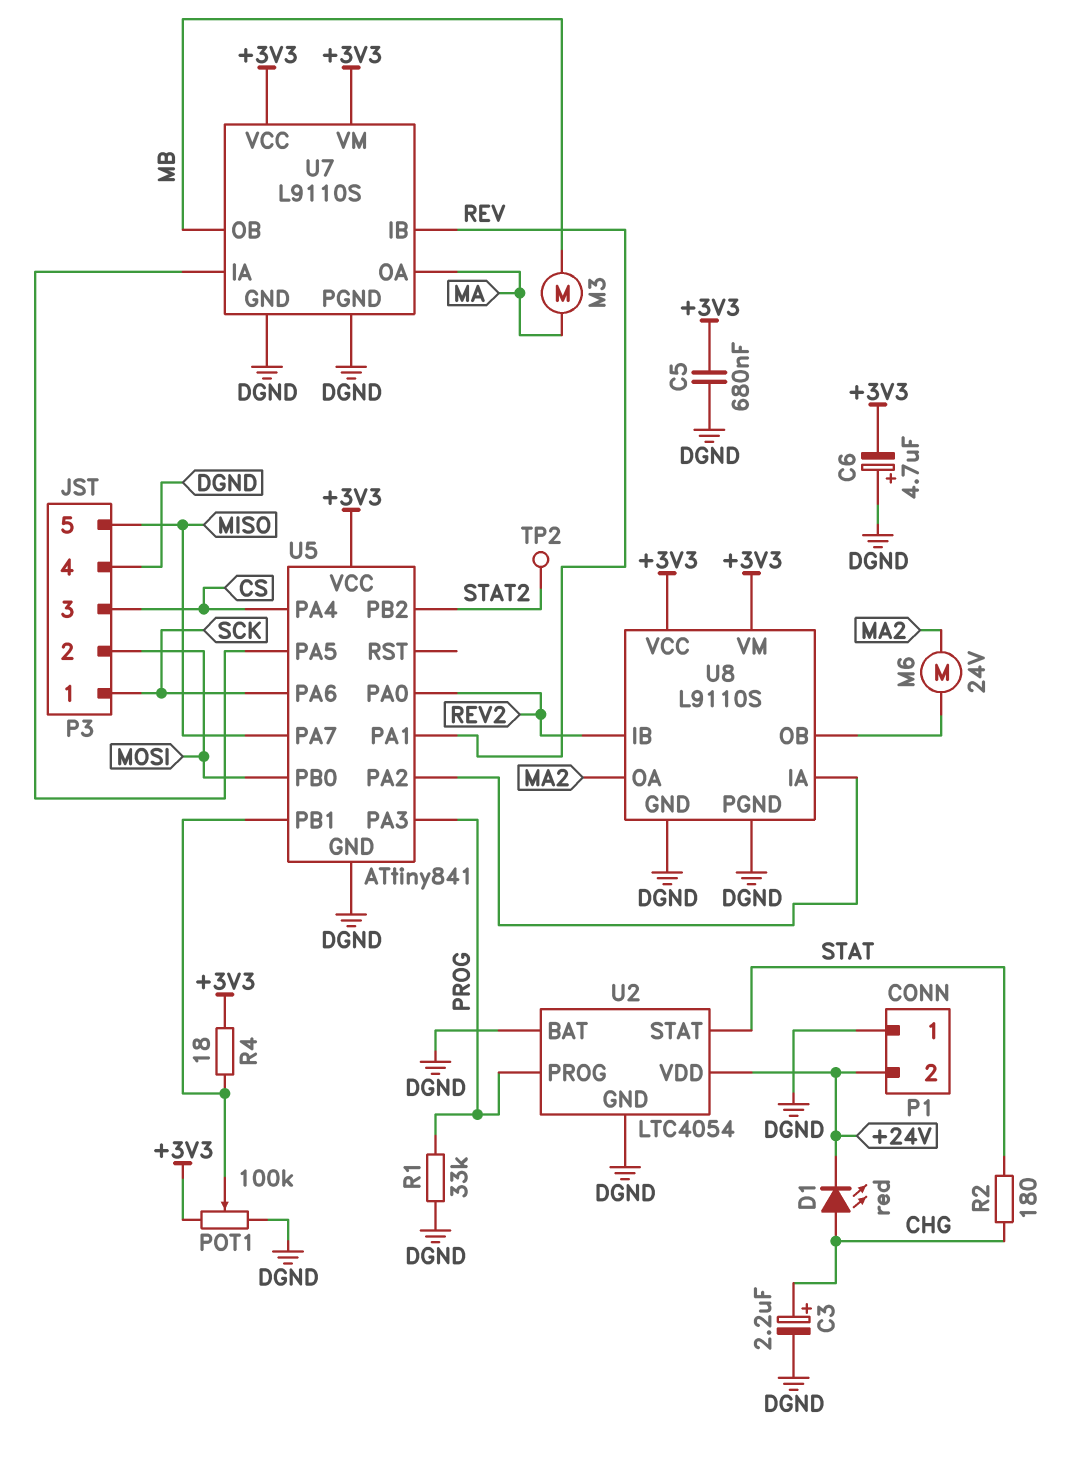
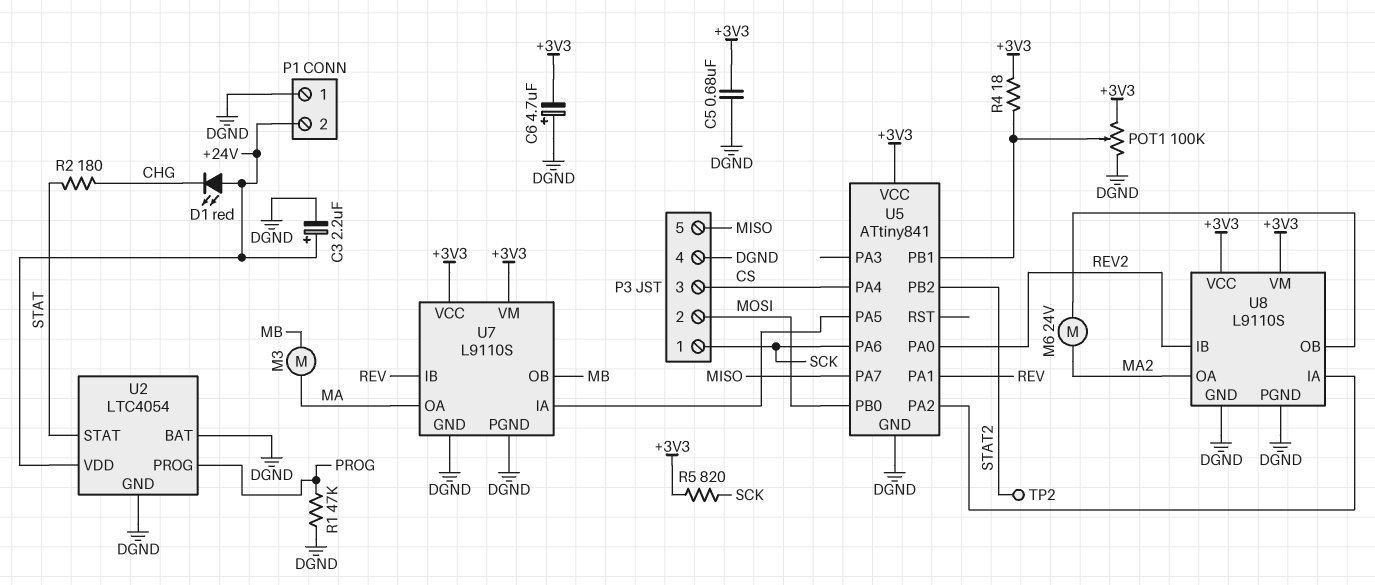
C3: 2.2uF (plus CHG, minus DGND) -> 2.2uF (plus +24V, minus DGND)
D1: LED red (A CHG, K +24V) -> LED red (A +24V, K CHG)
R1: 33k (DGND, PROG) -> 47k (DGND, PROG)
R5: none -> 820 (+3V3, SCK)
U5 pin PA3: PROG -> none

